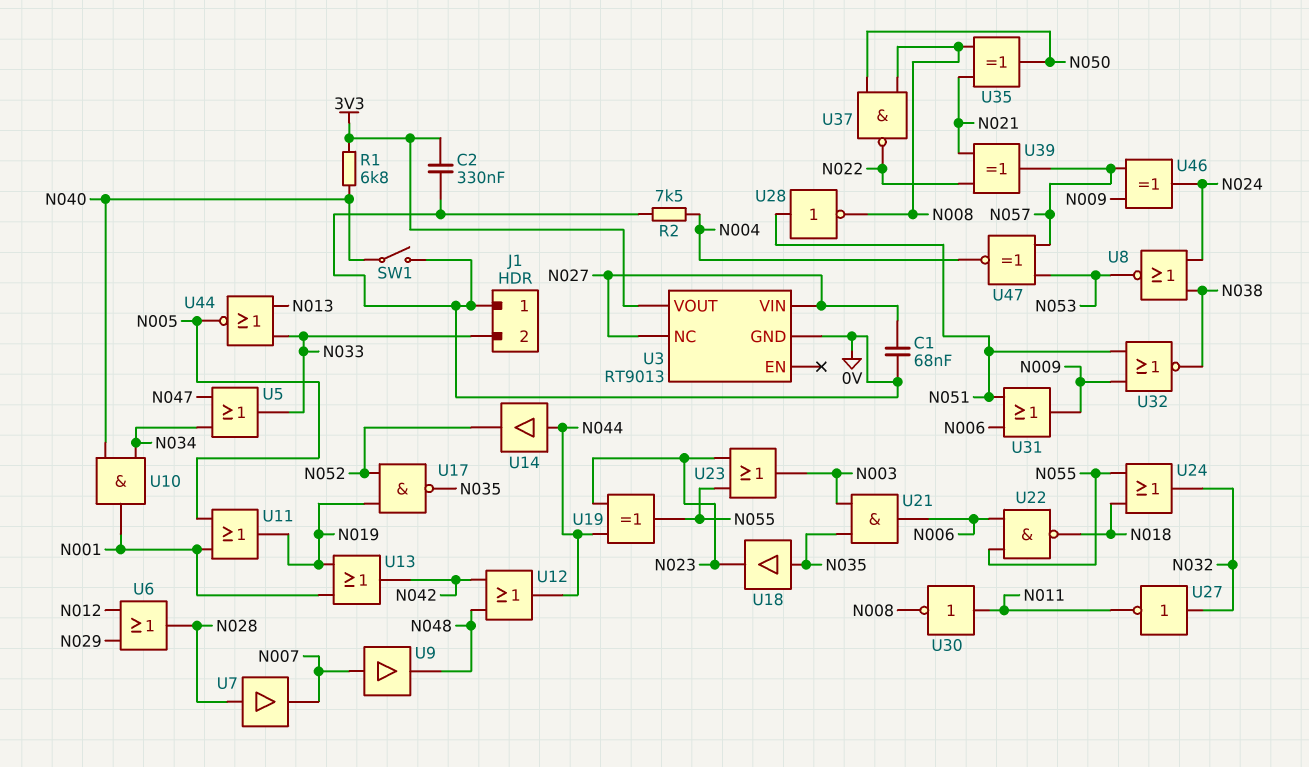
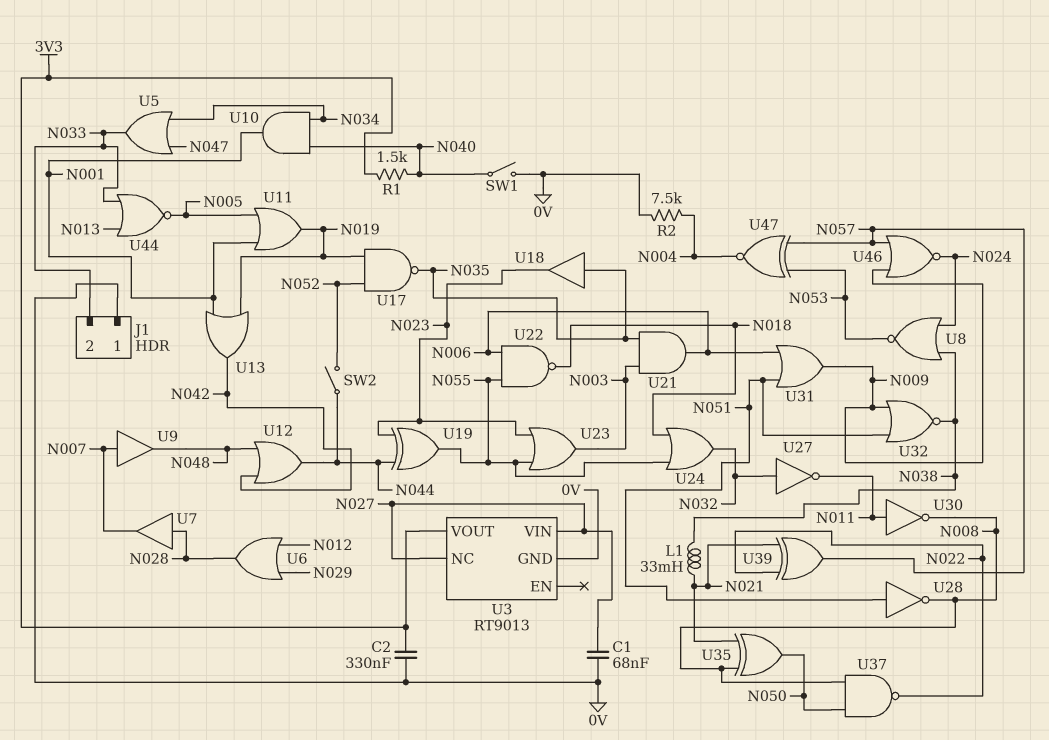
L1: none -> 33mH (N021, N038)
R1: 6.8k (3V3, N040) -> 1.5k (3V3, N040)
SW2: none -> switch (N044, N052)
U14: buffer (in N044, out N052) -> none
U46: XOR (in N009, in N057, out N024) -> NOR (in N009, in N057, out N024)

